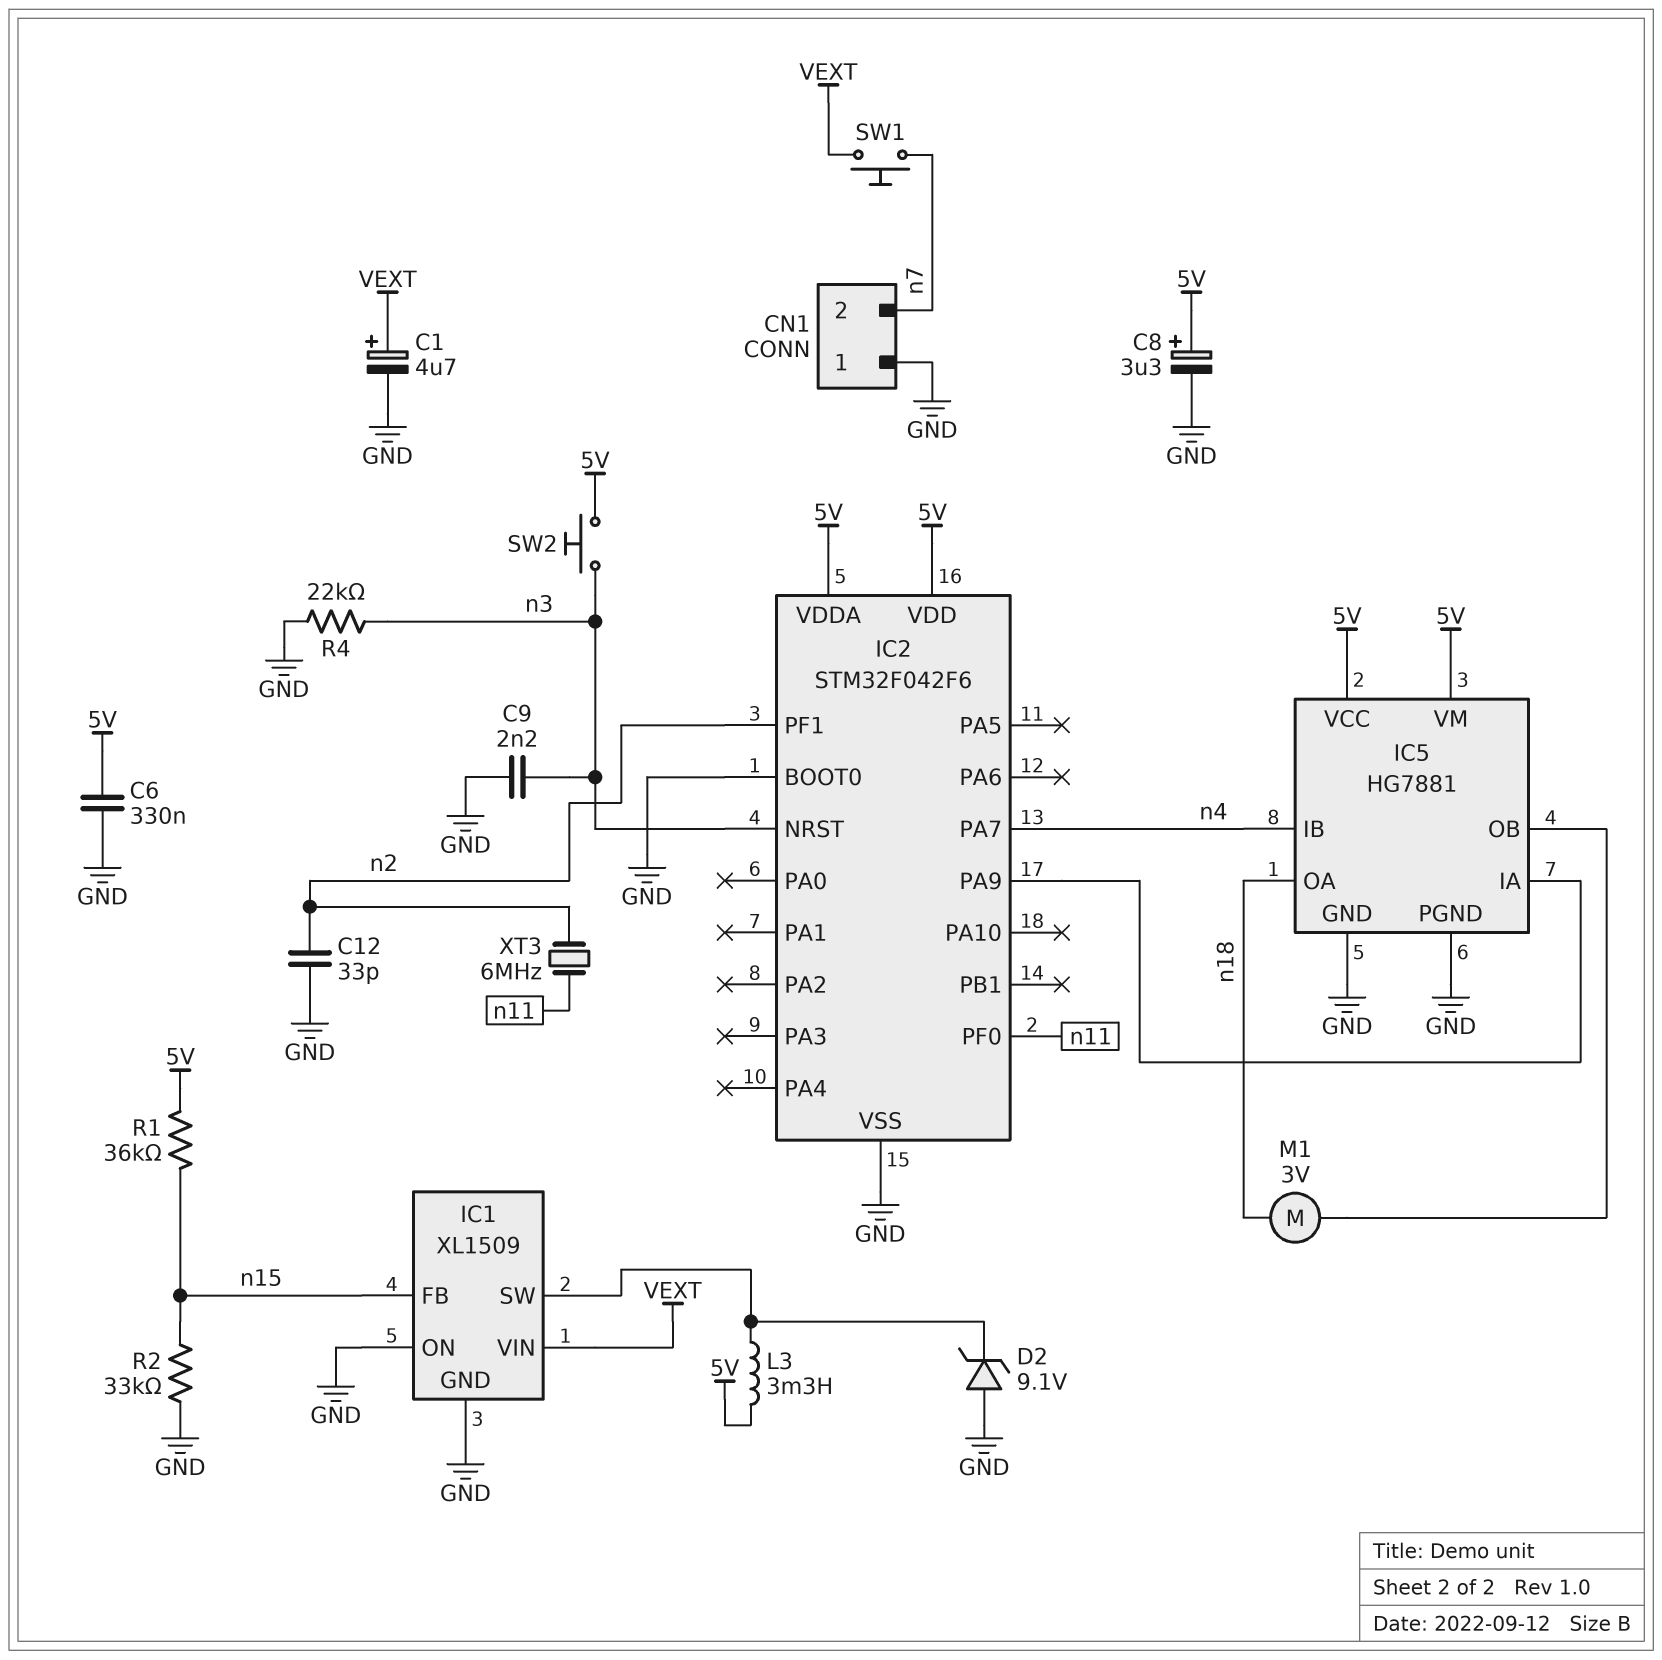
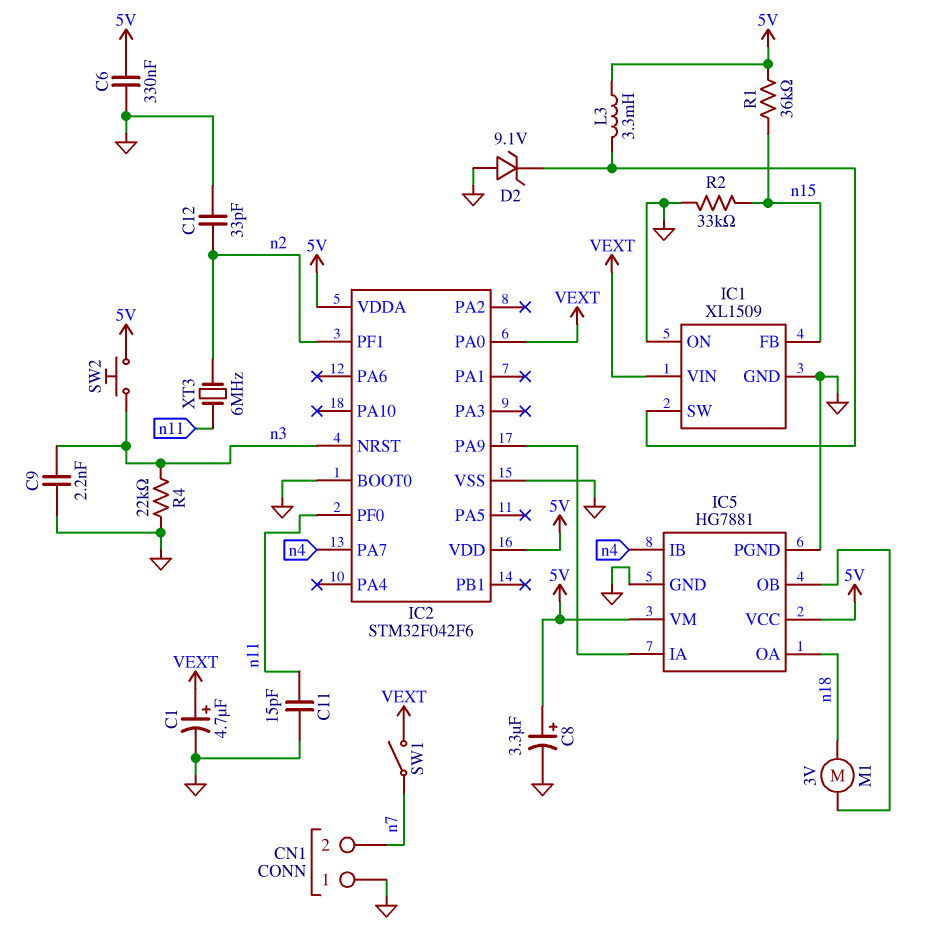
C11: none -> 15pF (GND, n11)
IC2 pin PA0: none -> VEXT
SW1: button (VEXT, n7) -> switch (VEXT, n7)

